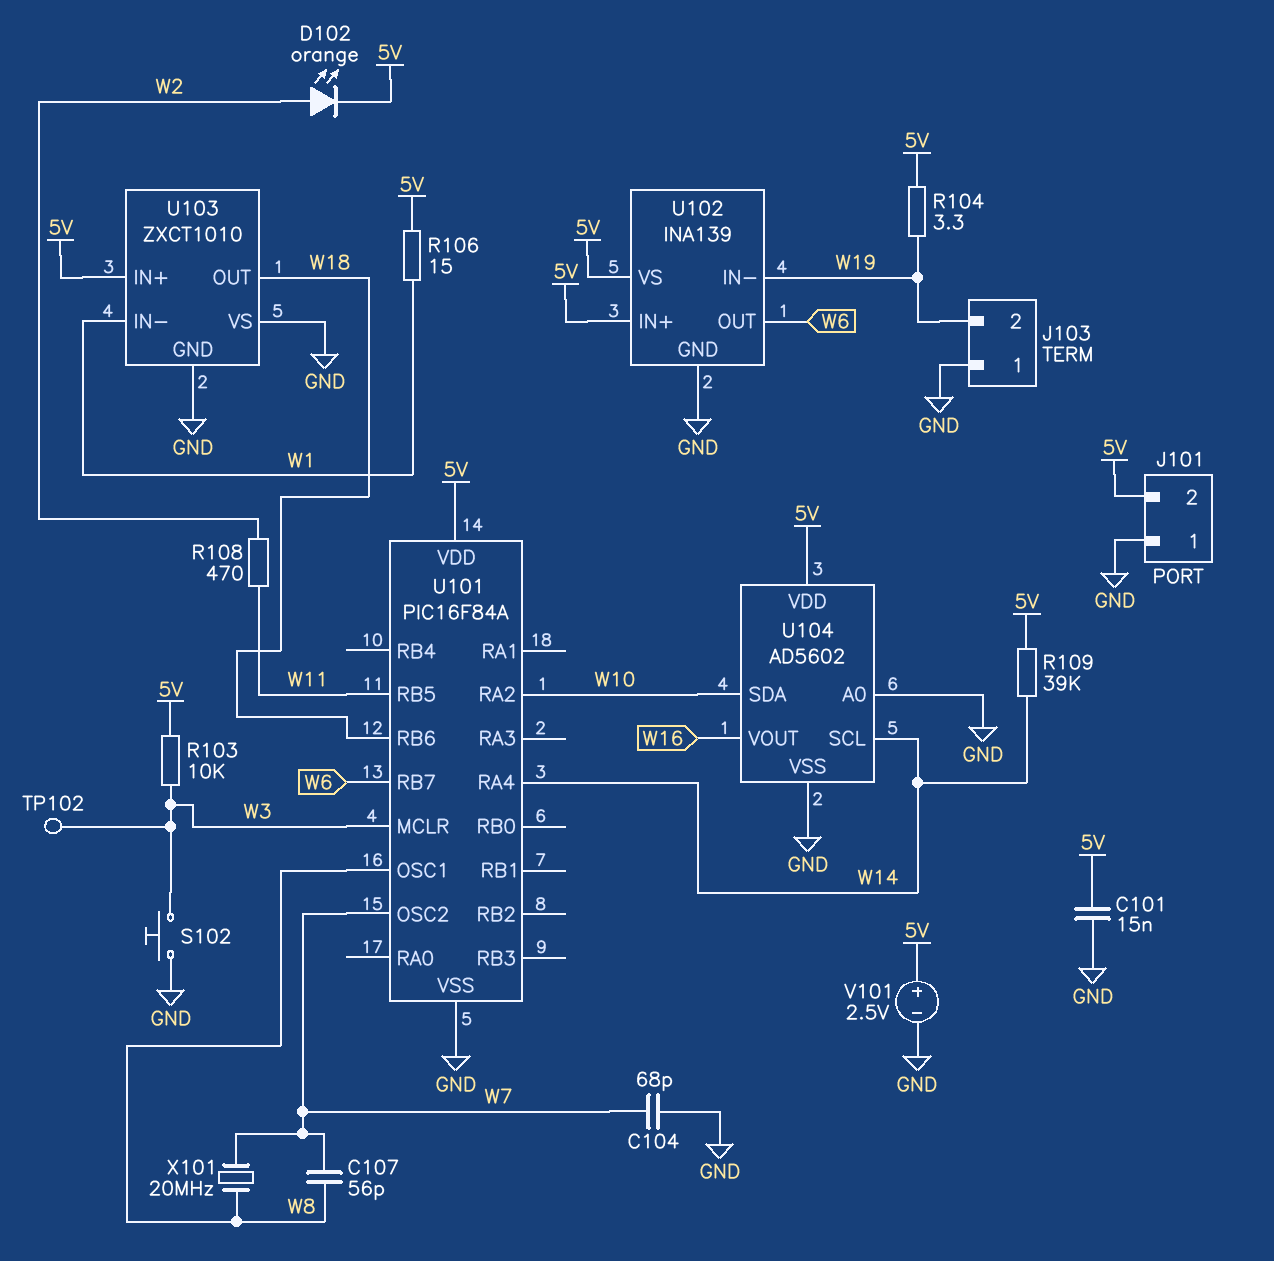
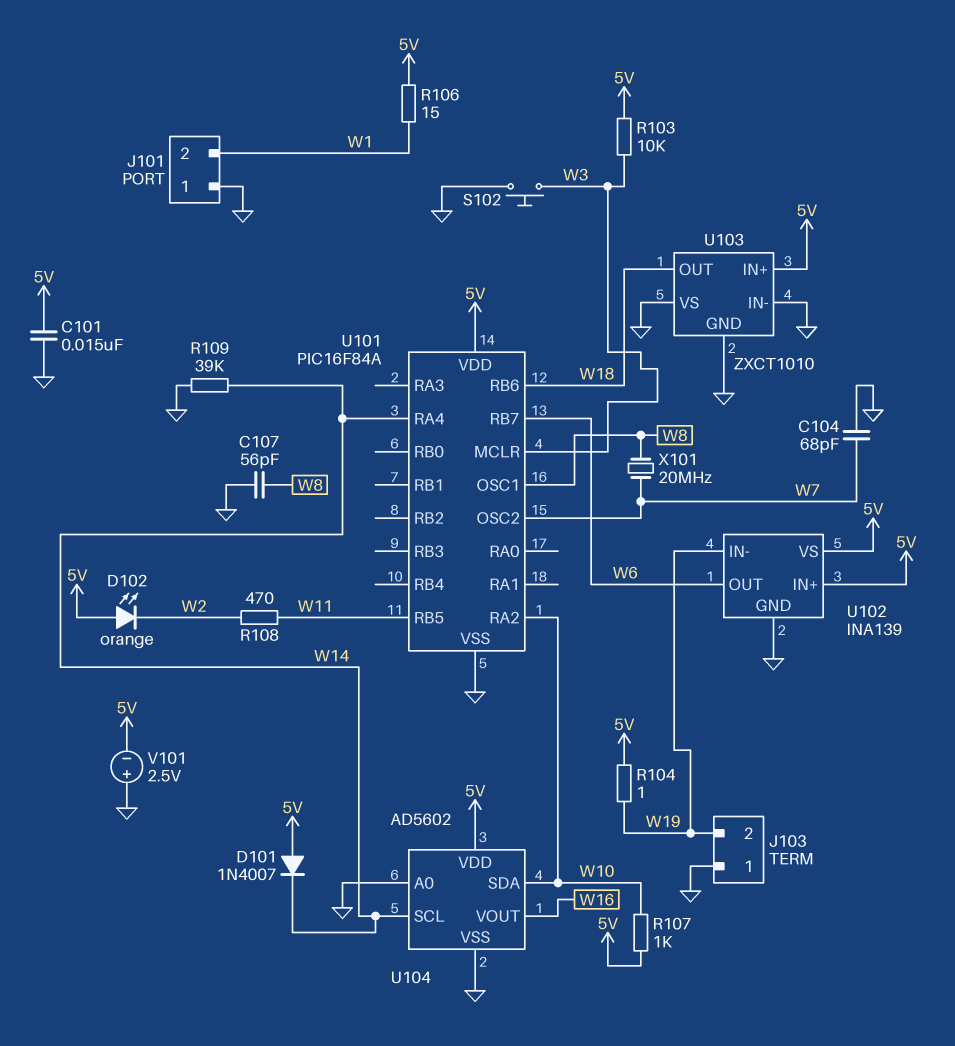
C107: 56pF (W7, W8) -> 56pF (GND, W8)
D101: none -> diode 1N4007 (A 5V, K W14)
D102: LED orange (A W2, K 5V) -> LED orange (A 5V, K W2)
J101 pin 2: 5V -> W1
R104: 3.3 (5V, W19) -> 1 (5V, W19)
R107: none -> 1k (5V, W10)
R109: 39k (5V, W14) -> 39k (GND, W14)
TP102: test point (W3) -> none
U103 pin IN-: W1 -> GND
V101: 2.5V (plus 5V, minus GND) -> 2.5V (plus GND, minus 5V)

